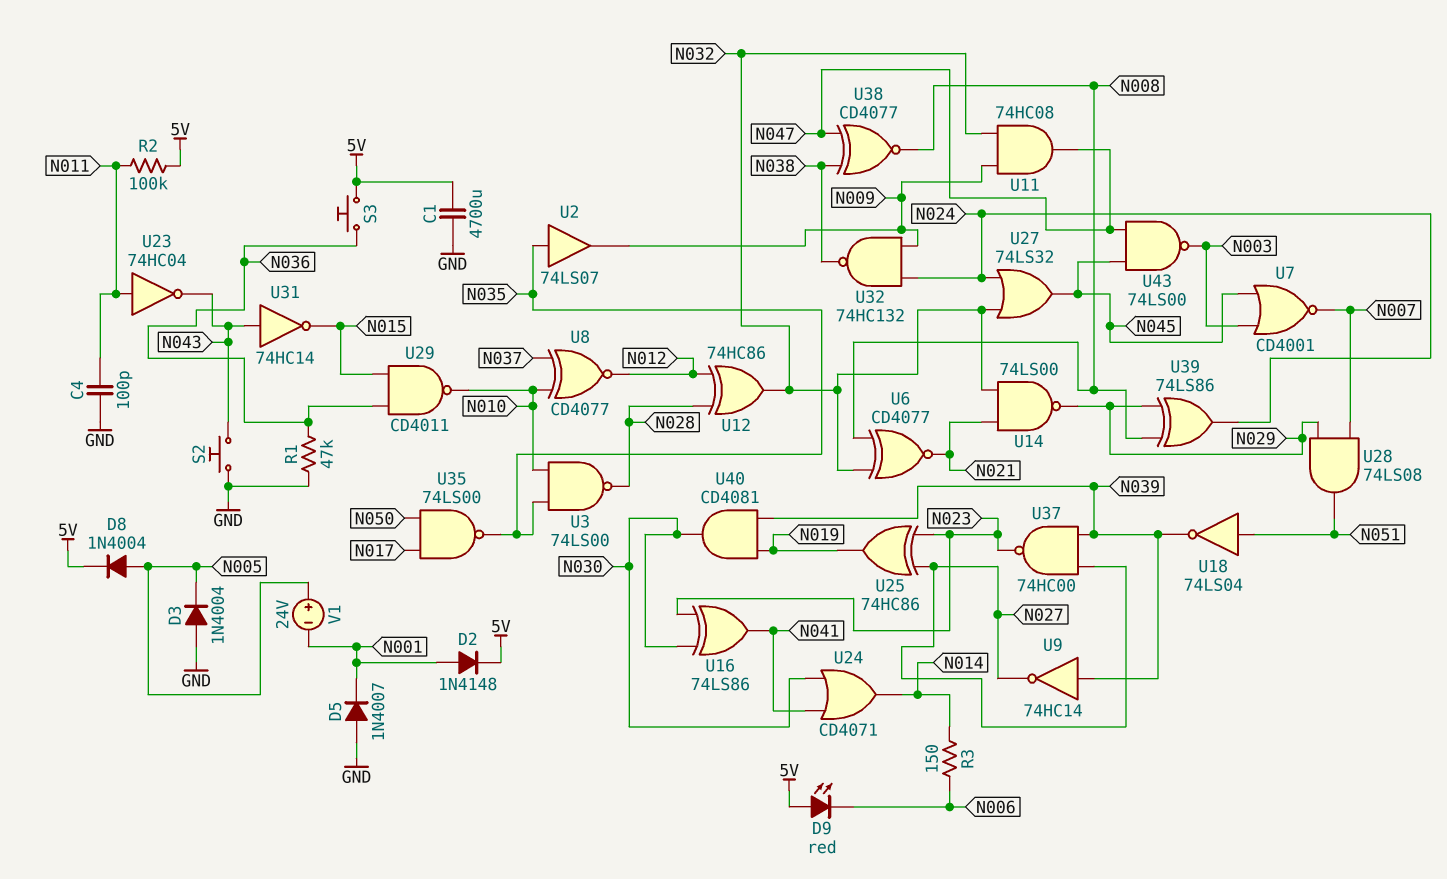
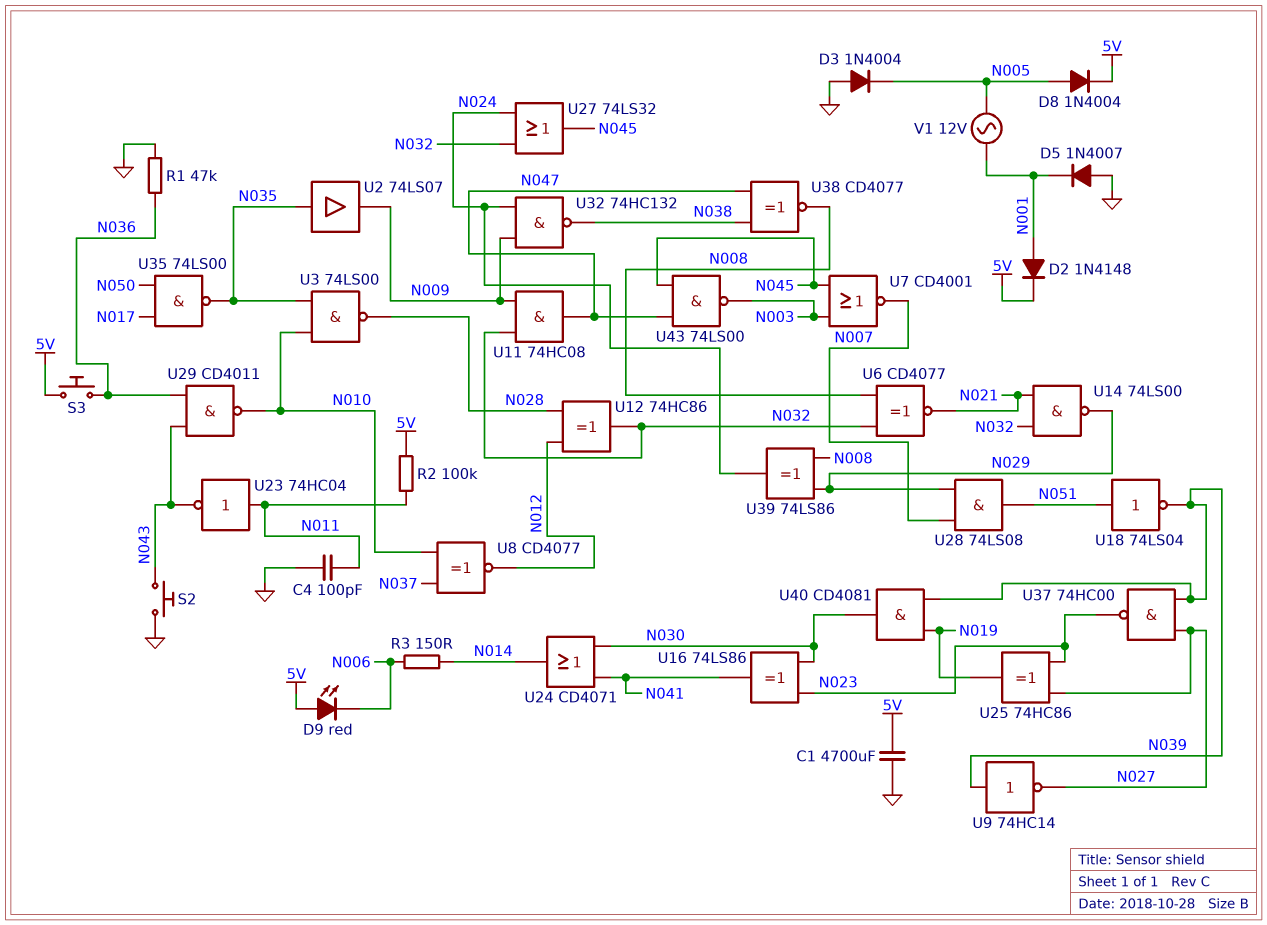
U29: NAND CD4011 (in N015, in N036, out N010) -> NAND CD4011 (in N036, in N043, out N010)
U31: NOT 74HC14 (in N043, out N015) -> none
V1: 24V (plus N005, minus N001) -> AC 12V (N001, N005)

